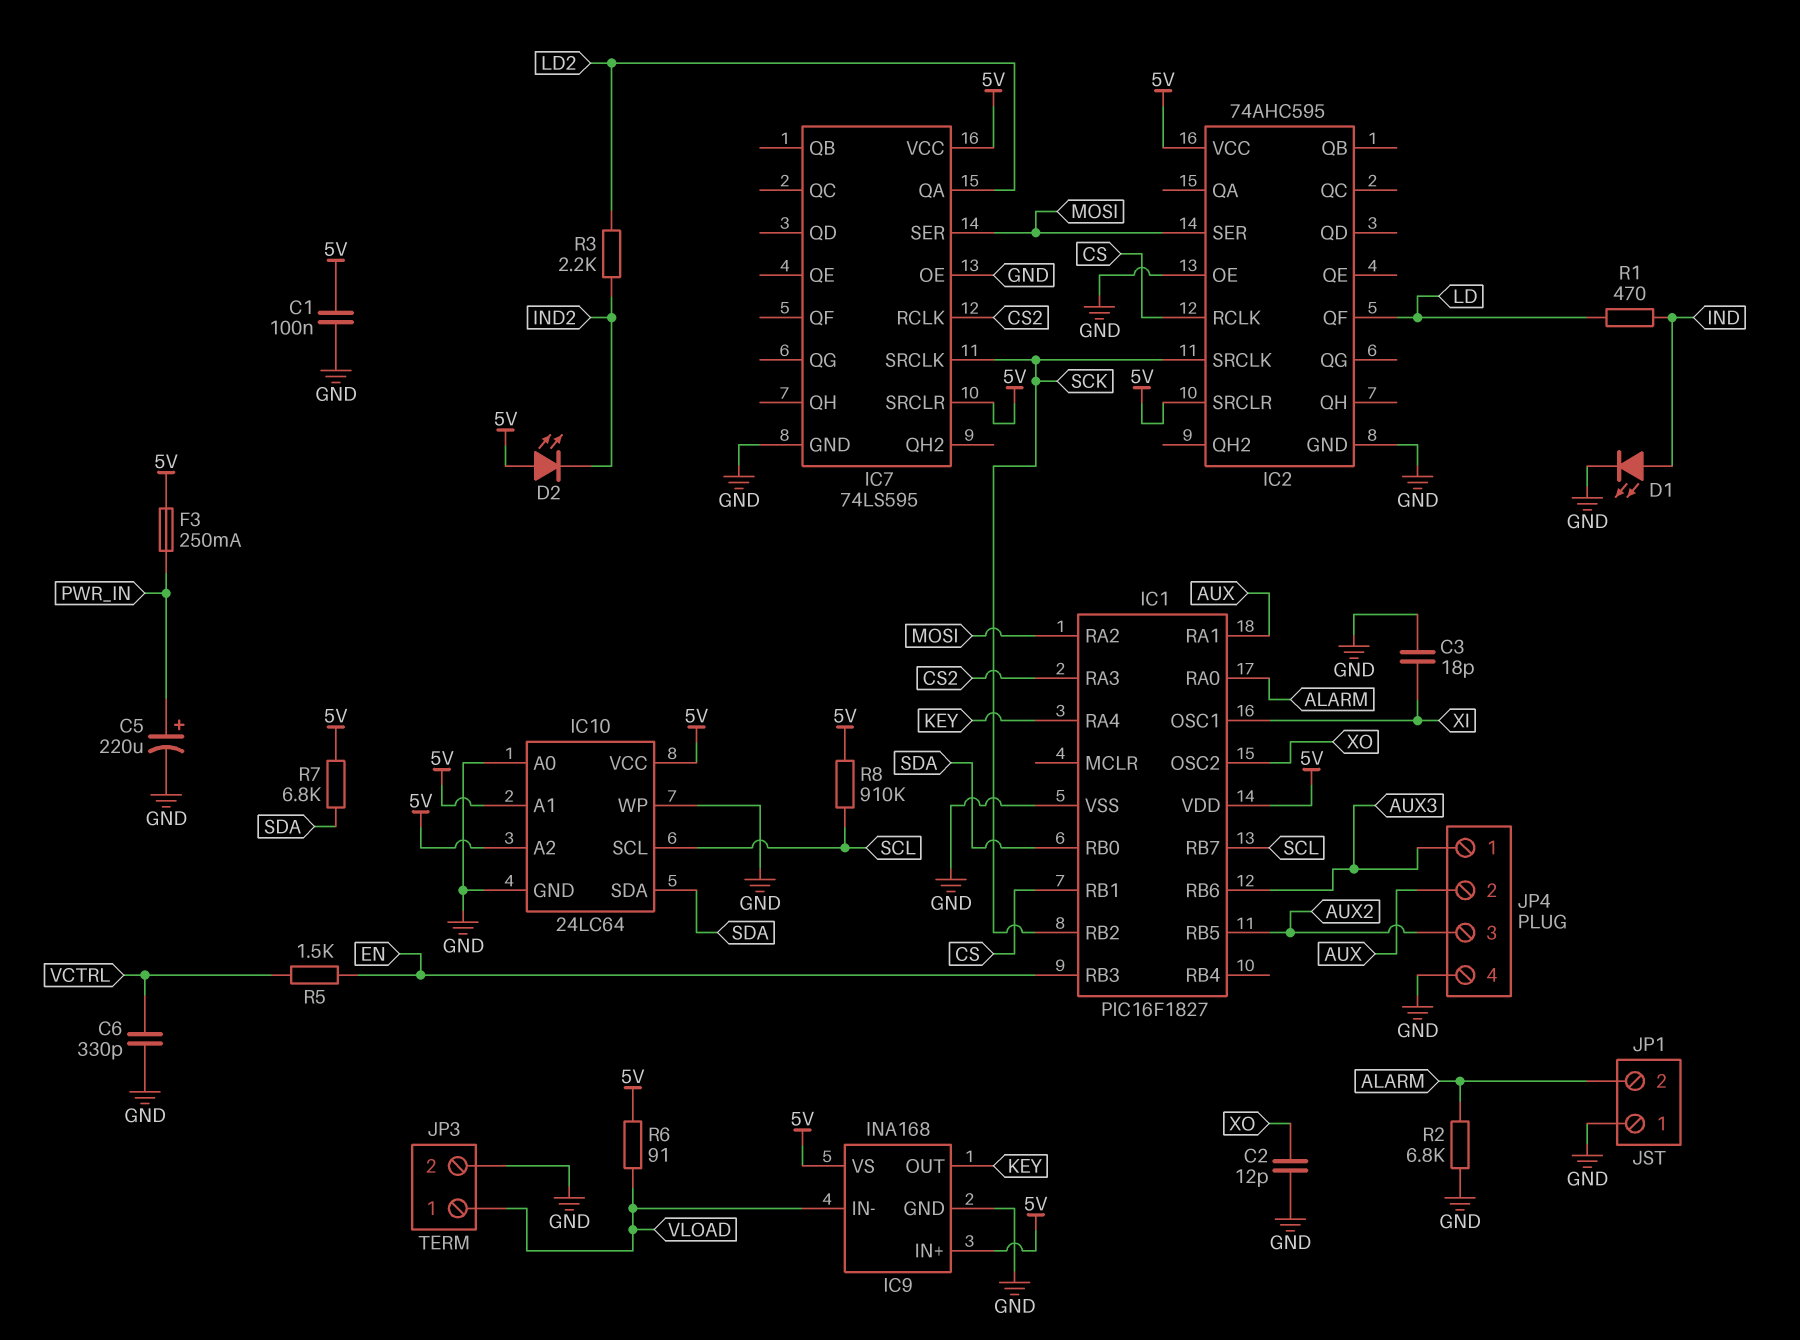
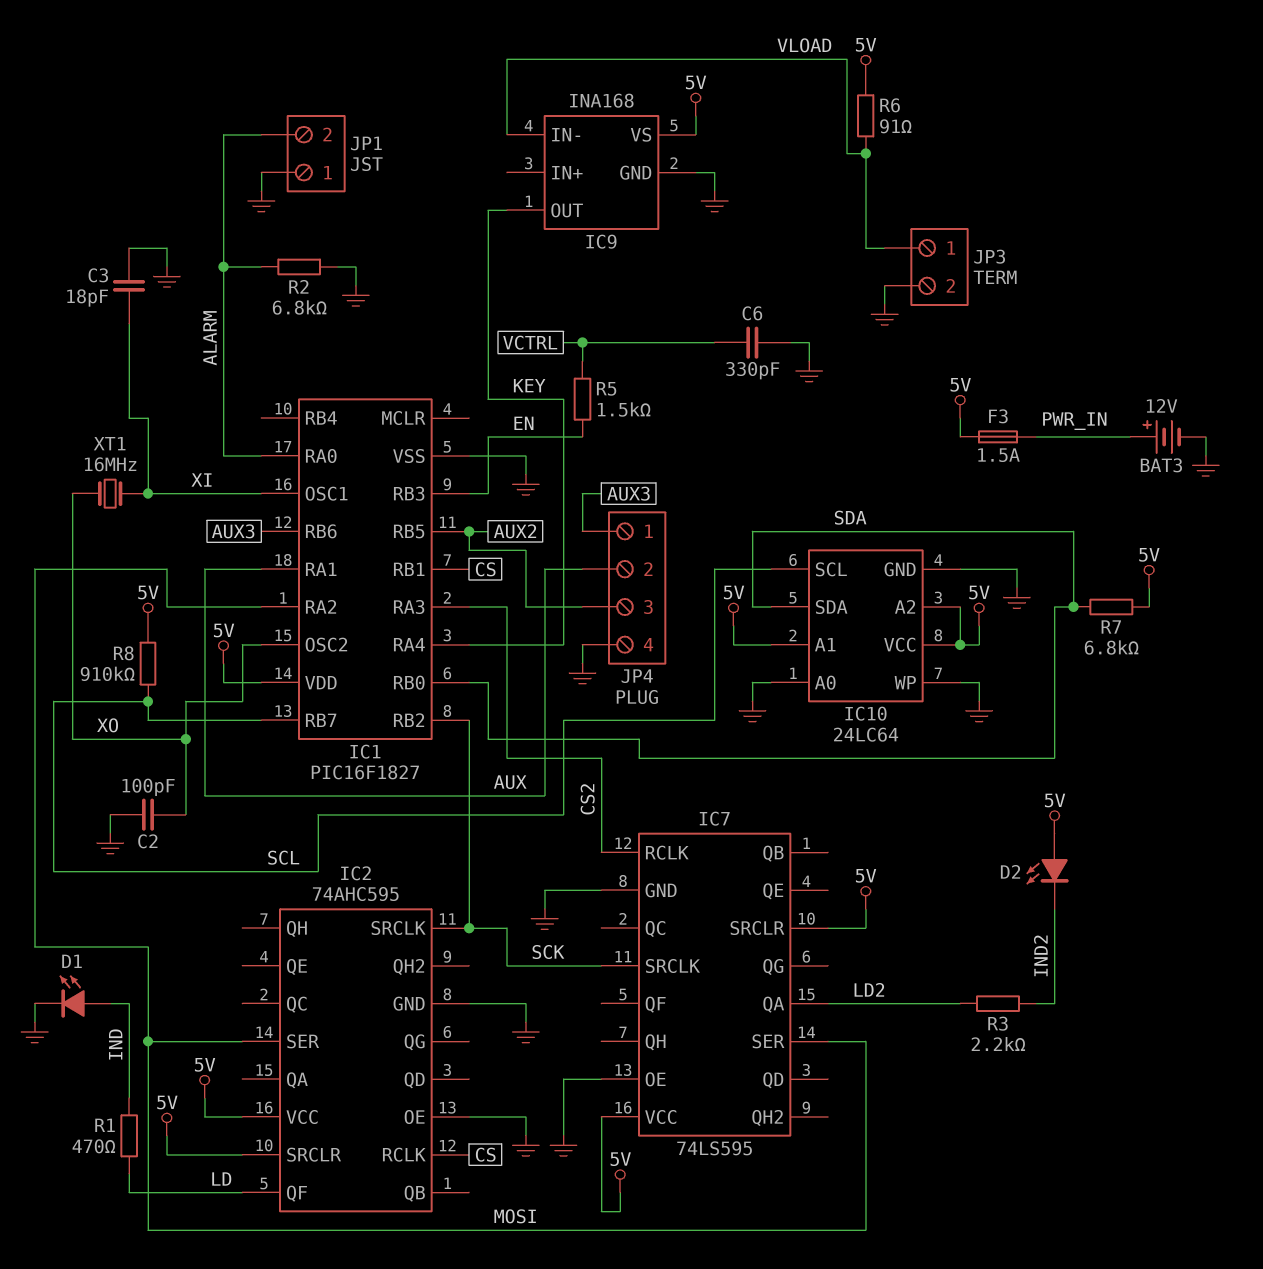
BAT3: none -> 12V (plus PWR_IN, minus GND)
C1: 100nF (5V, GND) -> none
C2: 12pF (GND, XO) -> 100pF (GND, XO)
C5: 220uF (plus PWR_IN, minus GND) -> none
F3: 250mA (5V, PWR_IN) -> 1.5A (5V, PWR_IN)
IC9 pin IN+: 5V -> none
XT1: none -> 16MHz (XI, XO)

